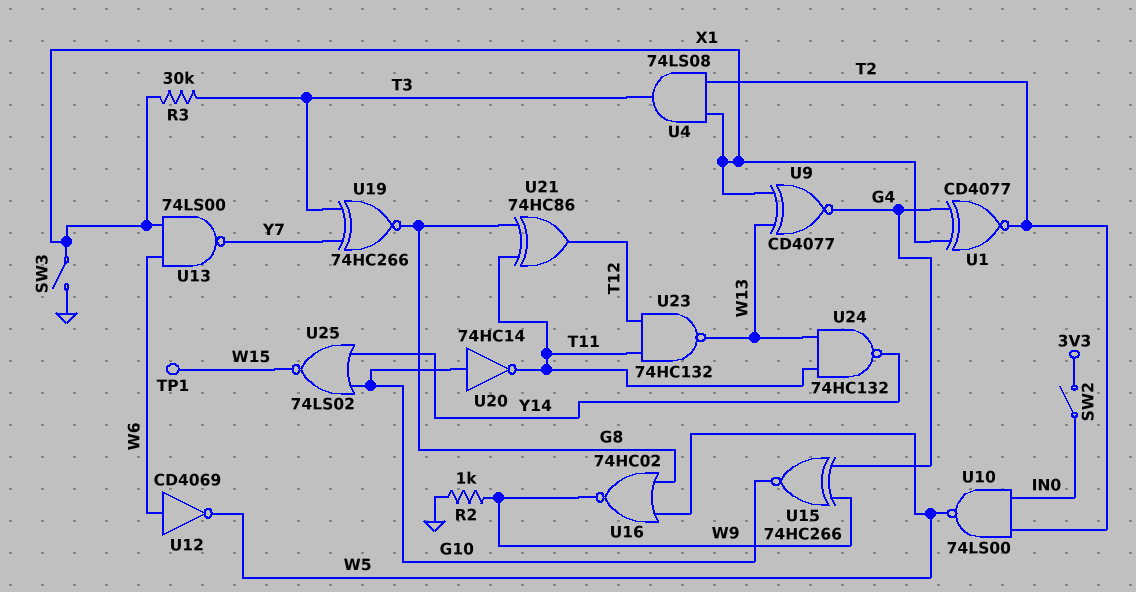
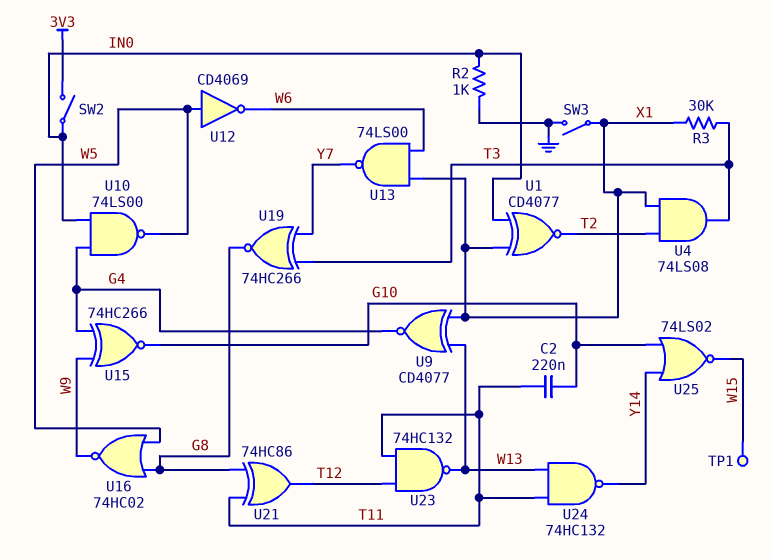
C2: none -> 220nF (G10, T11)
R2: 1k (GND, W9) -> 1k (GND, IN0)
U1: XNOR CD4077 (in G4, in X1, out T2) -> XNOR CD4077 (in IN0, in X1, out T2)
U10: NAND 74LS00 (in IN0, in T2, out W5) -> NAND 74LS00 (in G4, in IN0, out W5)
U12: NOT CD4069 (in W6, out W5) -> NOT CD4069 (in W5, out W6)
U20: NOT 74HC14 (in G10, out T11) -> none

